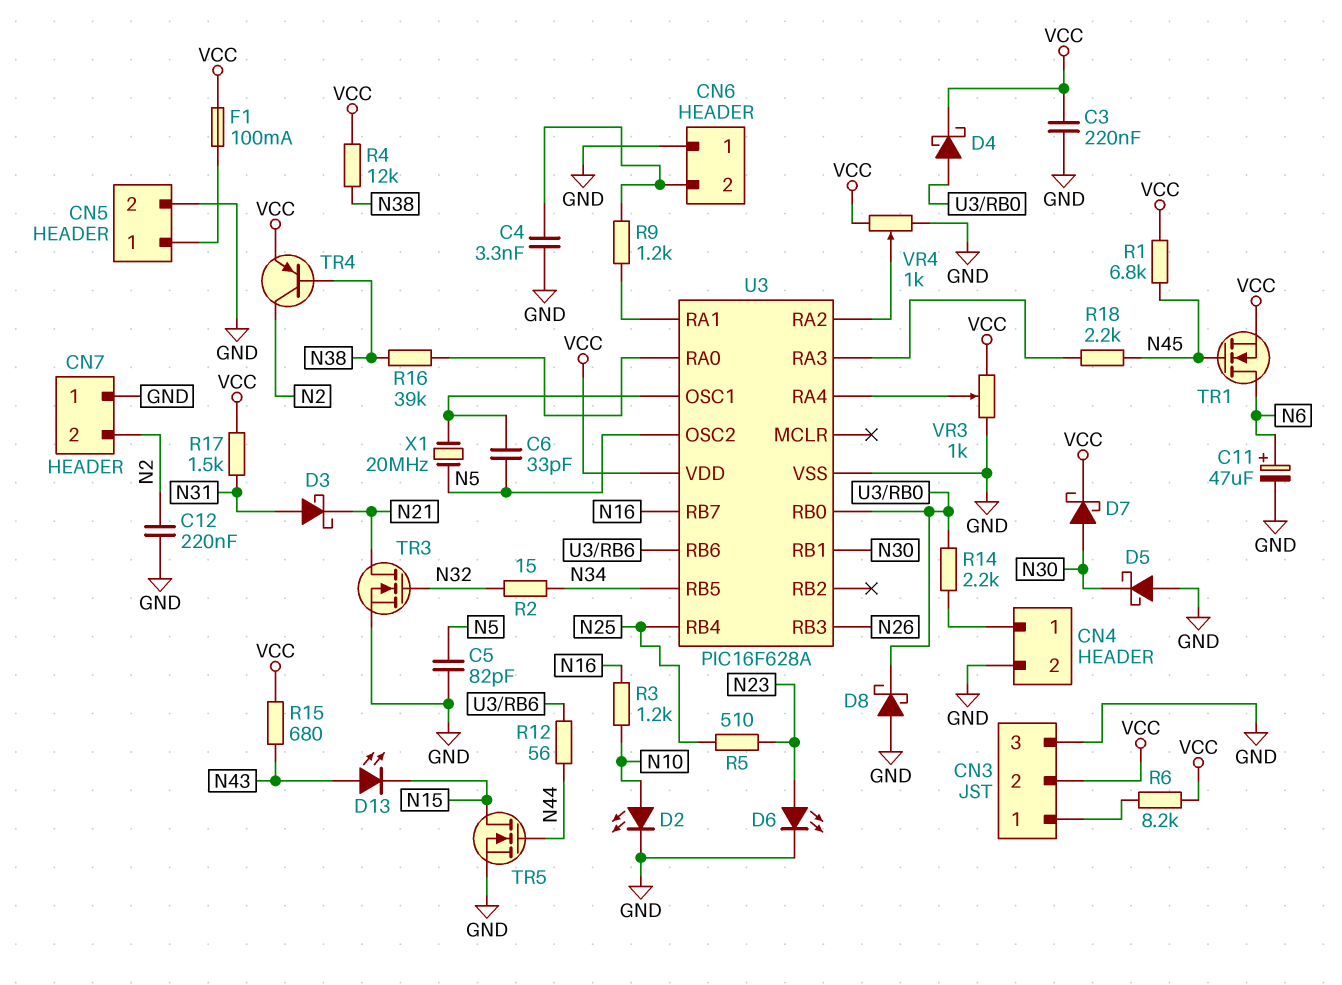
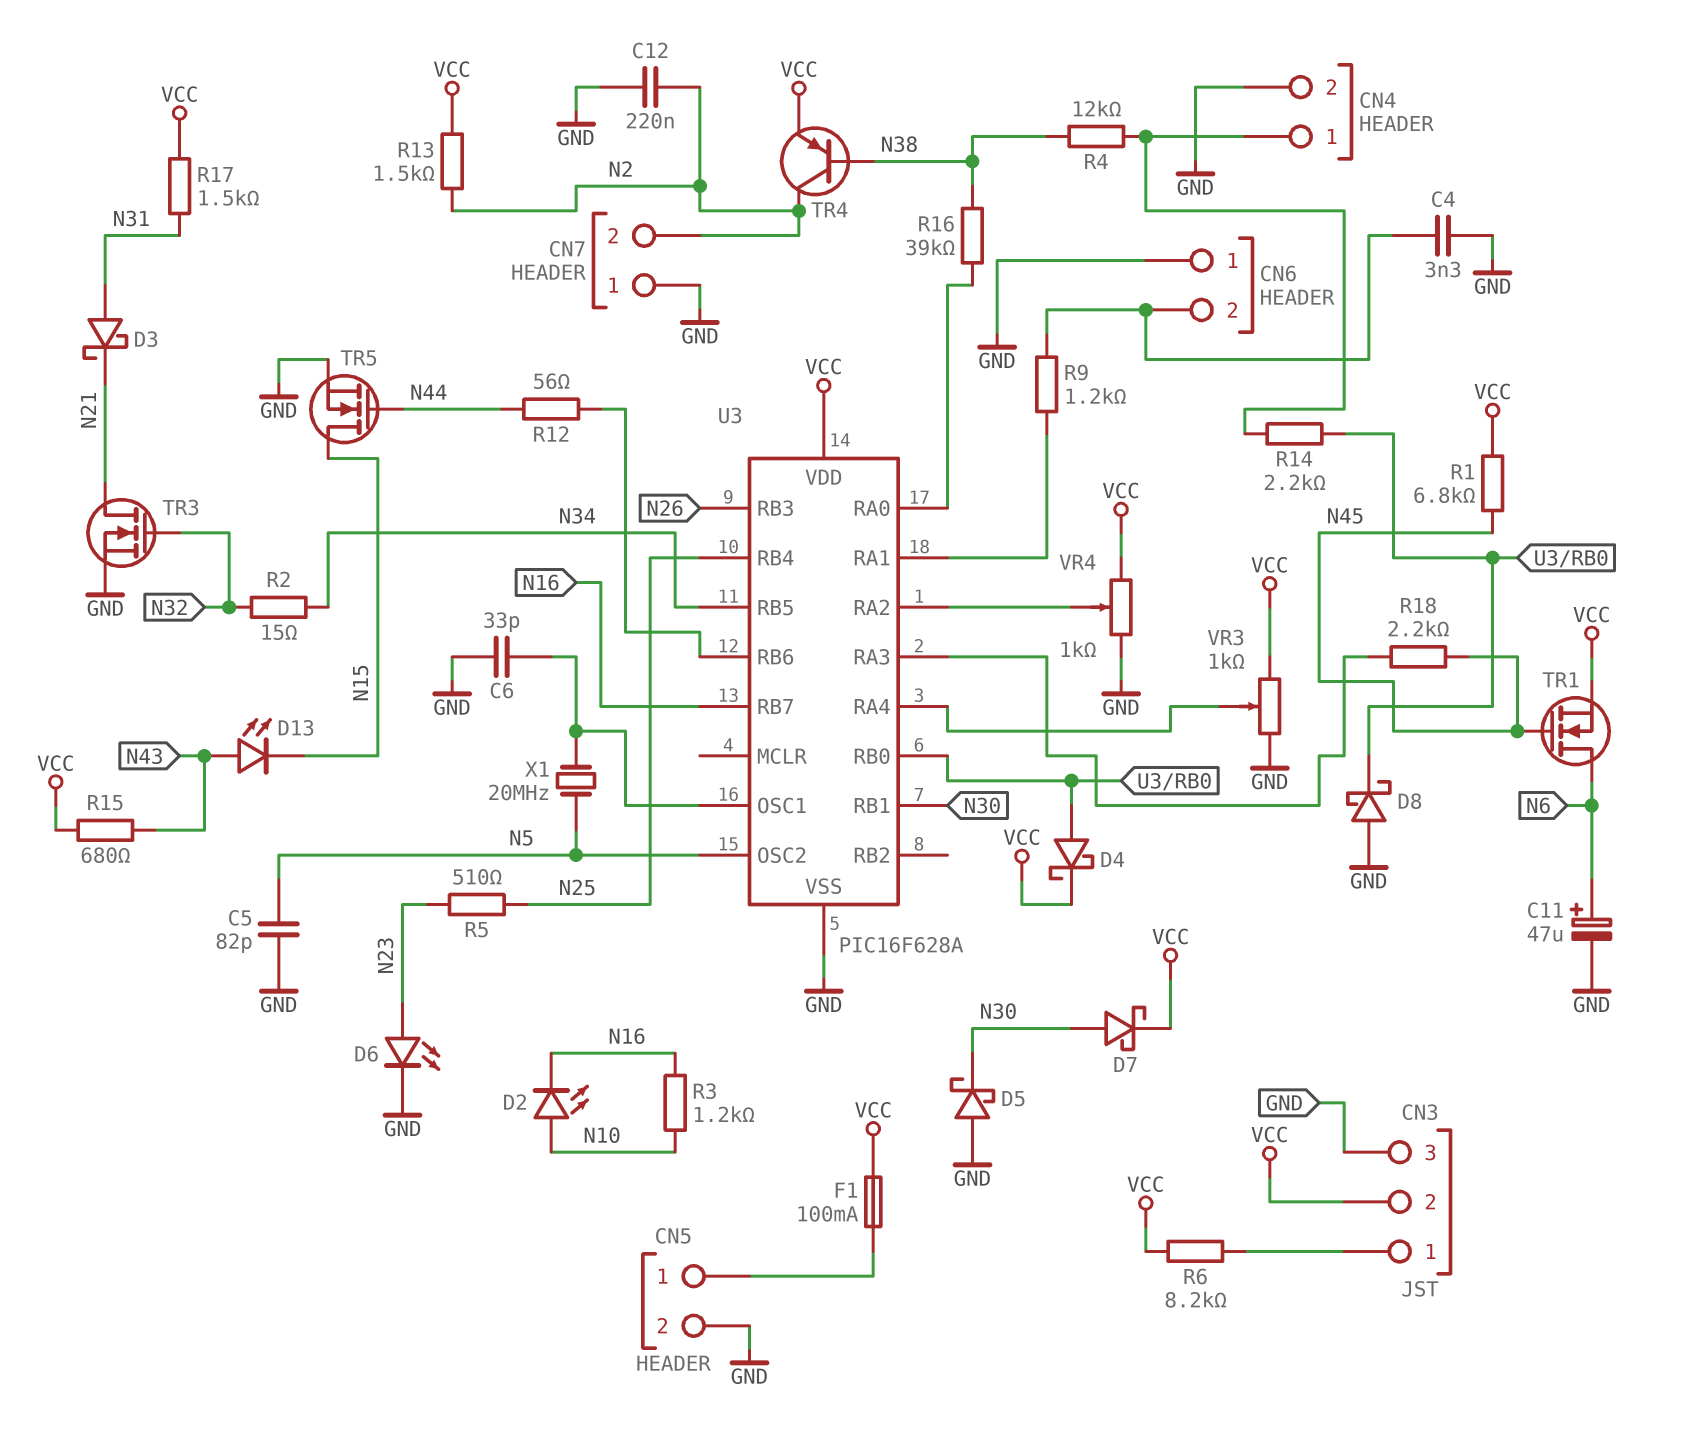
C3: 220nF (GND, VCC) -> none
C6: 33pF (N5, U3/OSC1) -> 33pF (GND, U3/OSC1)
D2: LED (A N10, K GND) -> LED (A N10, K N16)
R4: 12k (N38, VCC) -> 12k (CN4/1, N38)
R13: none -> 1.5k (N2, VCC)

